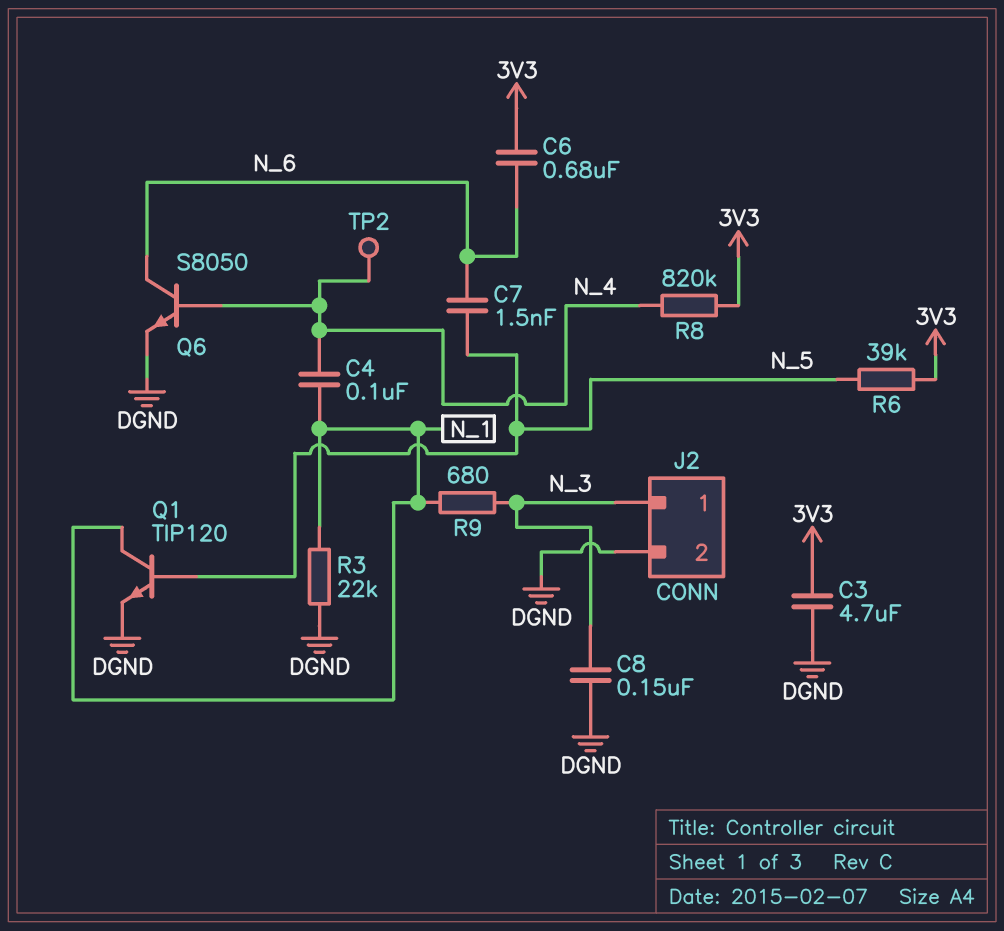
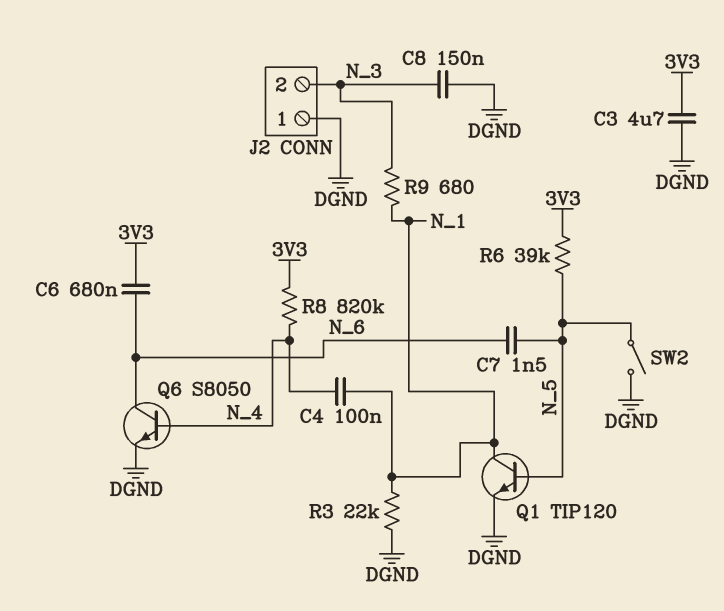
J2 pin 1: N_3 -> DGND
J2 pin 2: DGND -> N_3
SW2: none -> switch (DGND, N_5)
TP2: test point (N_4) -> none

